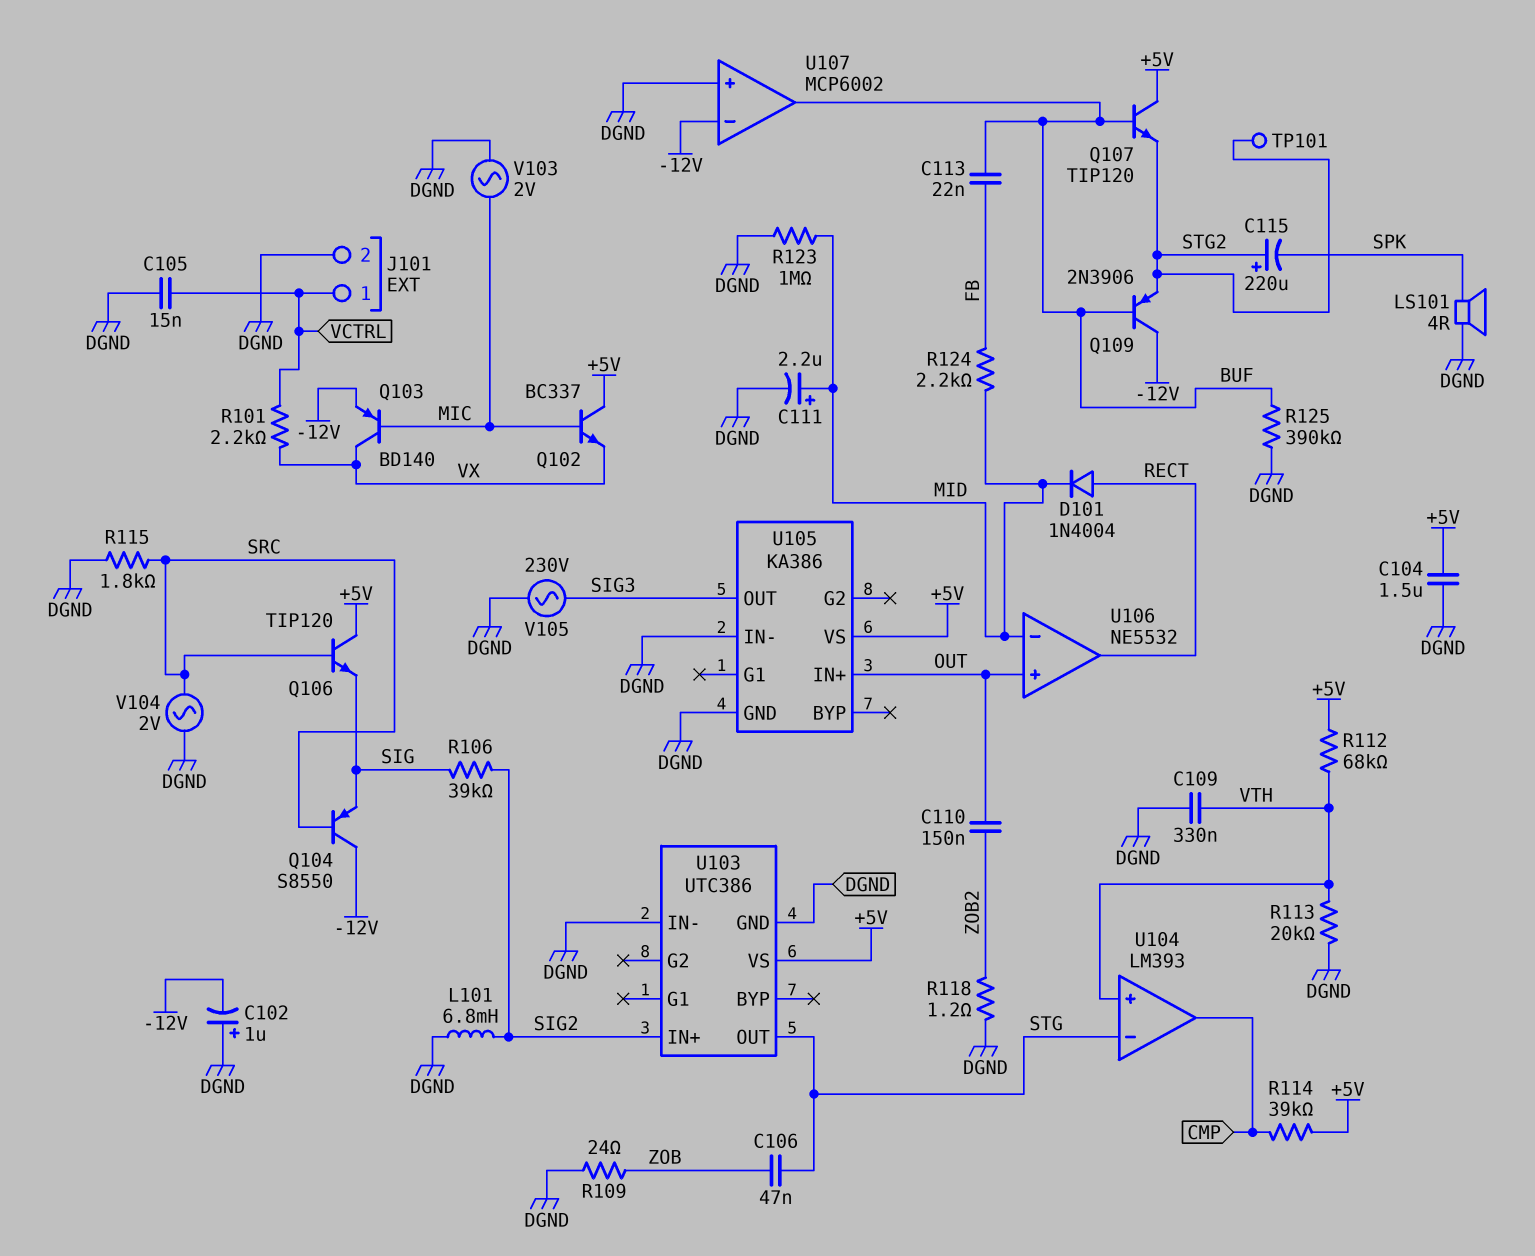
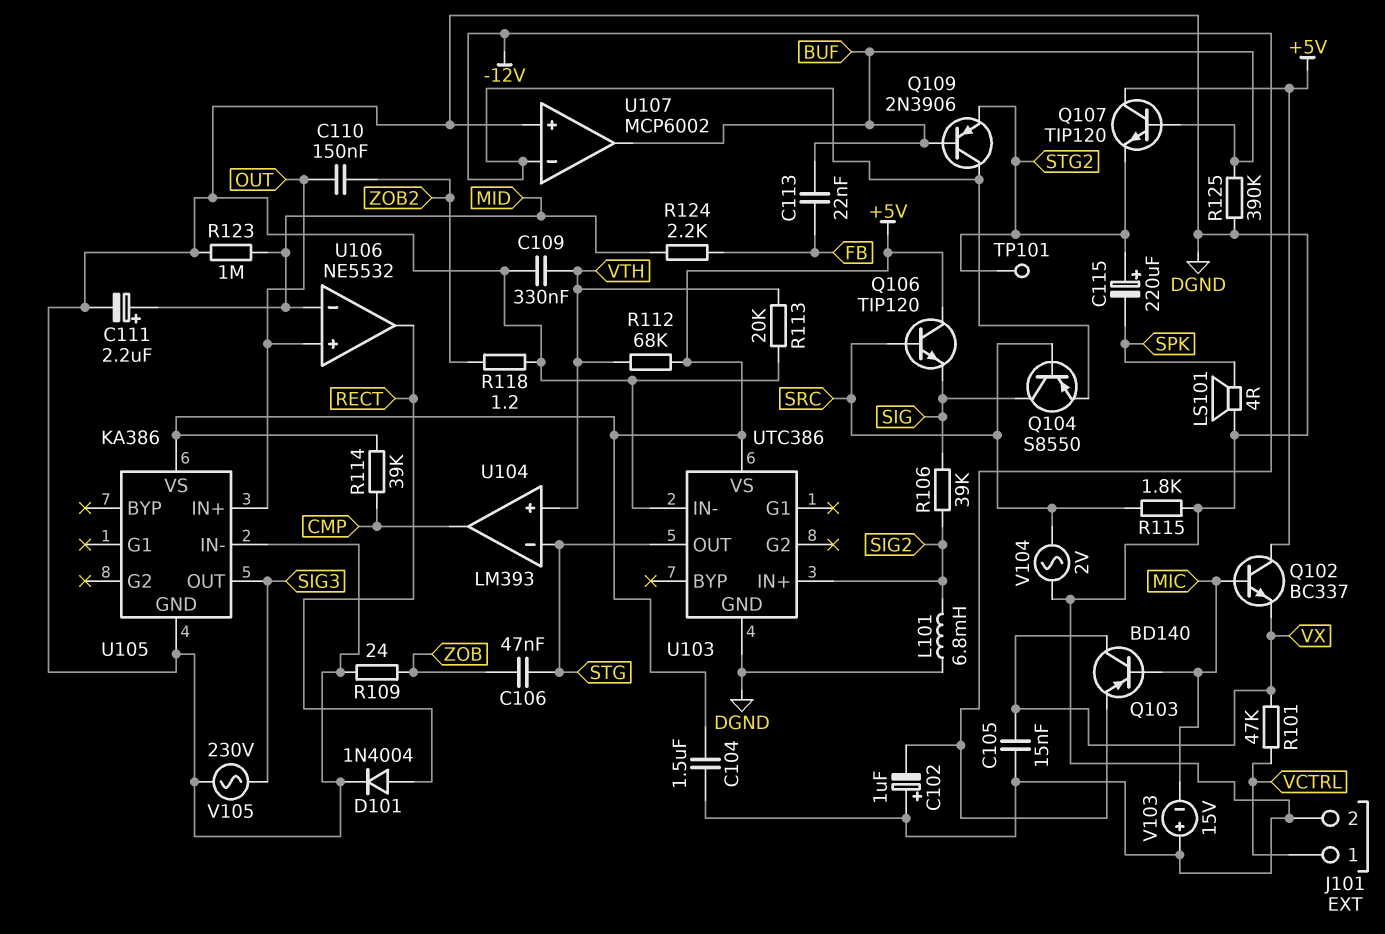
C105: 15nF (DGND, VCTRL) -> 15nF (DGND, VX)
D101: diode 1N4004 (A RECT, K MID) -> diode 1N4004 (A RECT, K DGND)
Q104: PNP S8550 (B SRC, C -12V, E SIG) -> PNP S8550 (B SRC, C SIG, E -12V)
R101: 2.2k (VCTRL, VX) -> 47k (VCTRL, VX)
V103: AC 2V (DGND, MIC) -> 15V (plus DGND, minus MIC)

